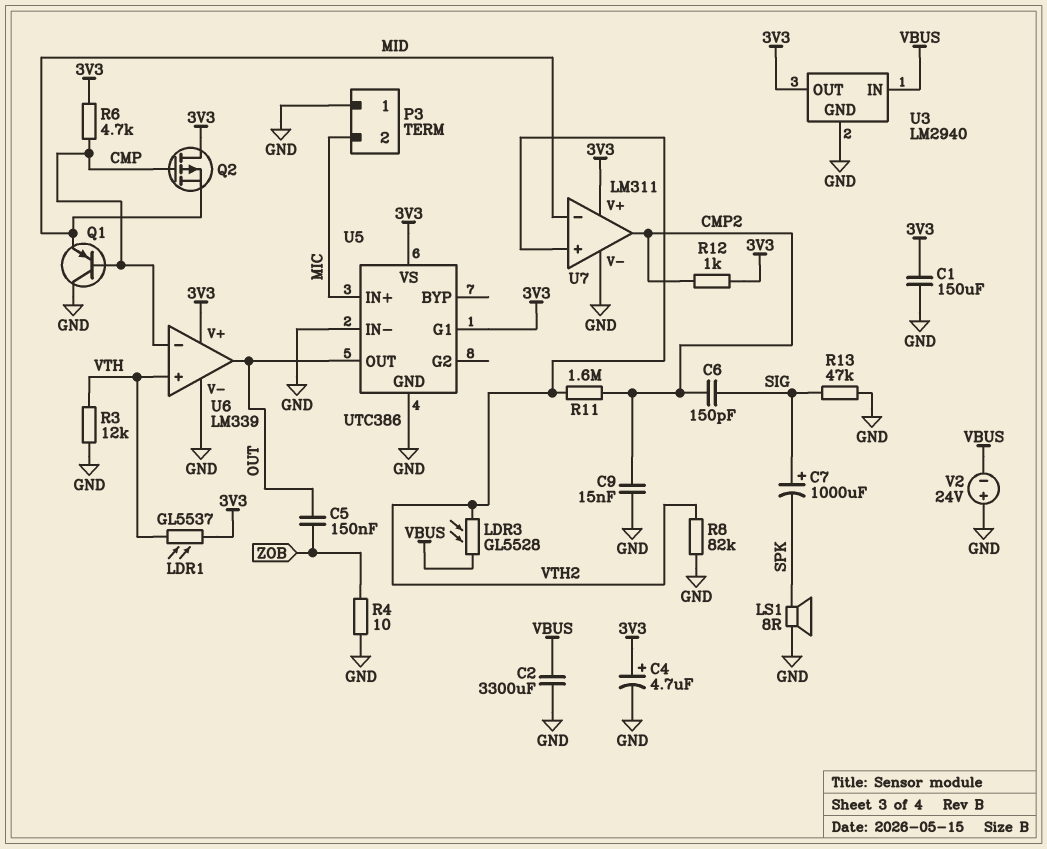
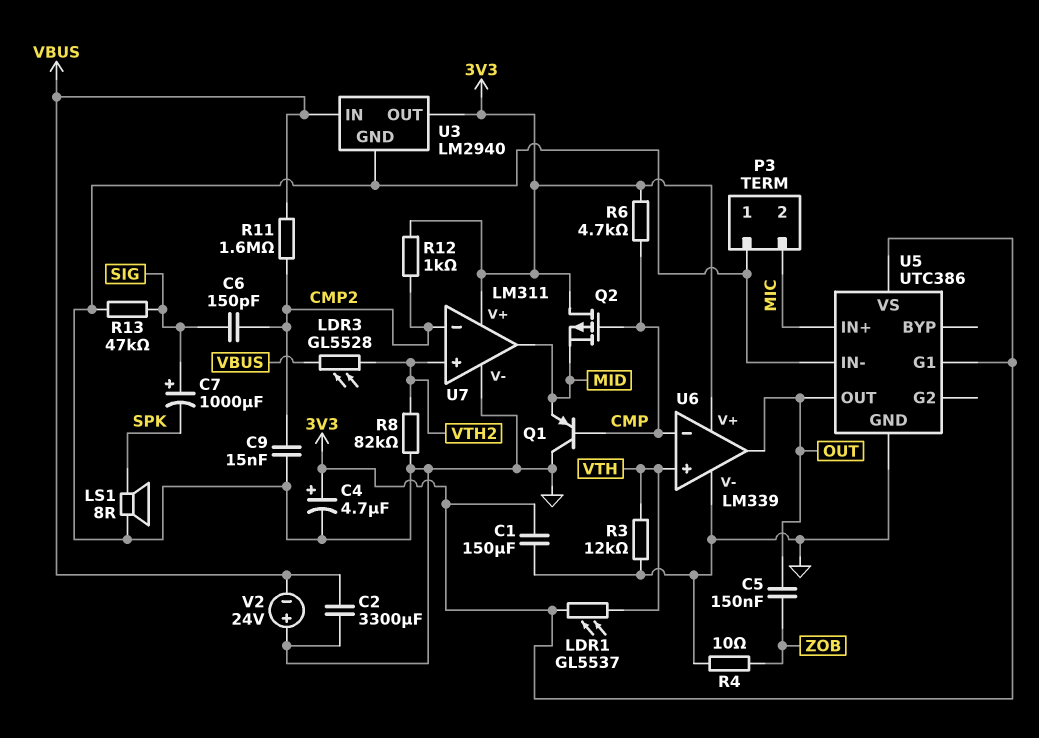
R11: 1.6M (CMP2, VTH2) -> 1.6M (CMP2, VBUS)
U7 pin in-: MID -> CMP2
U7 pin out: CMP2 -> MID

